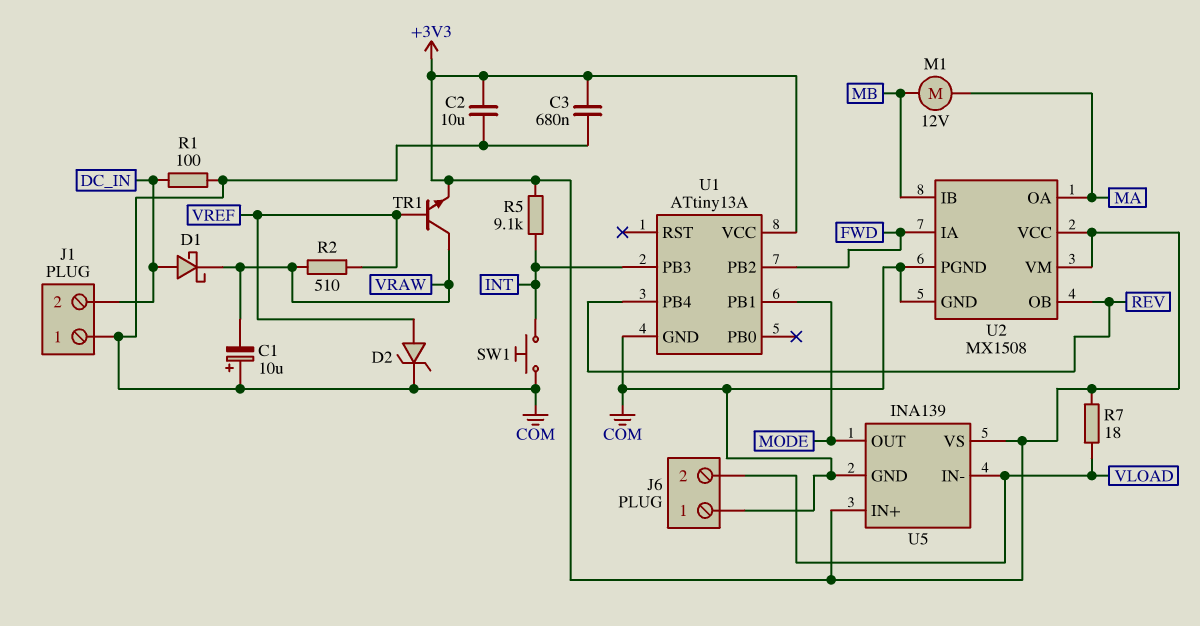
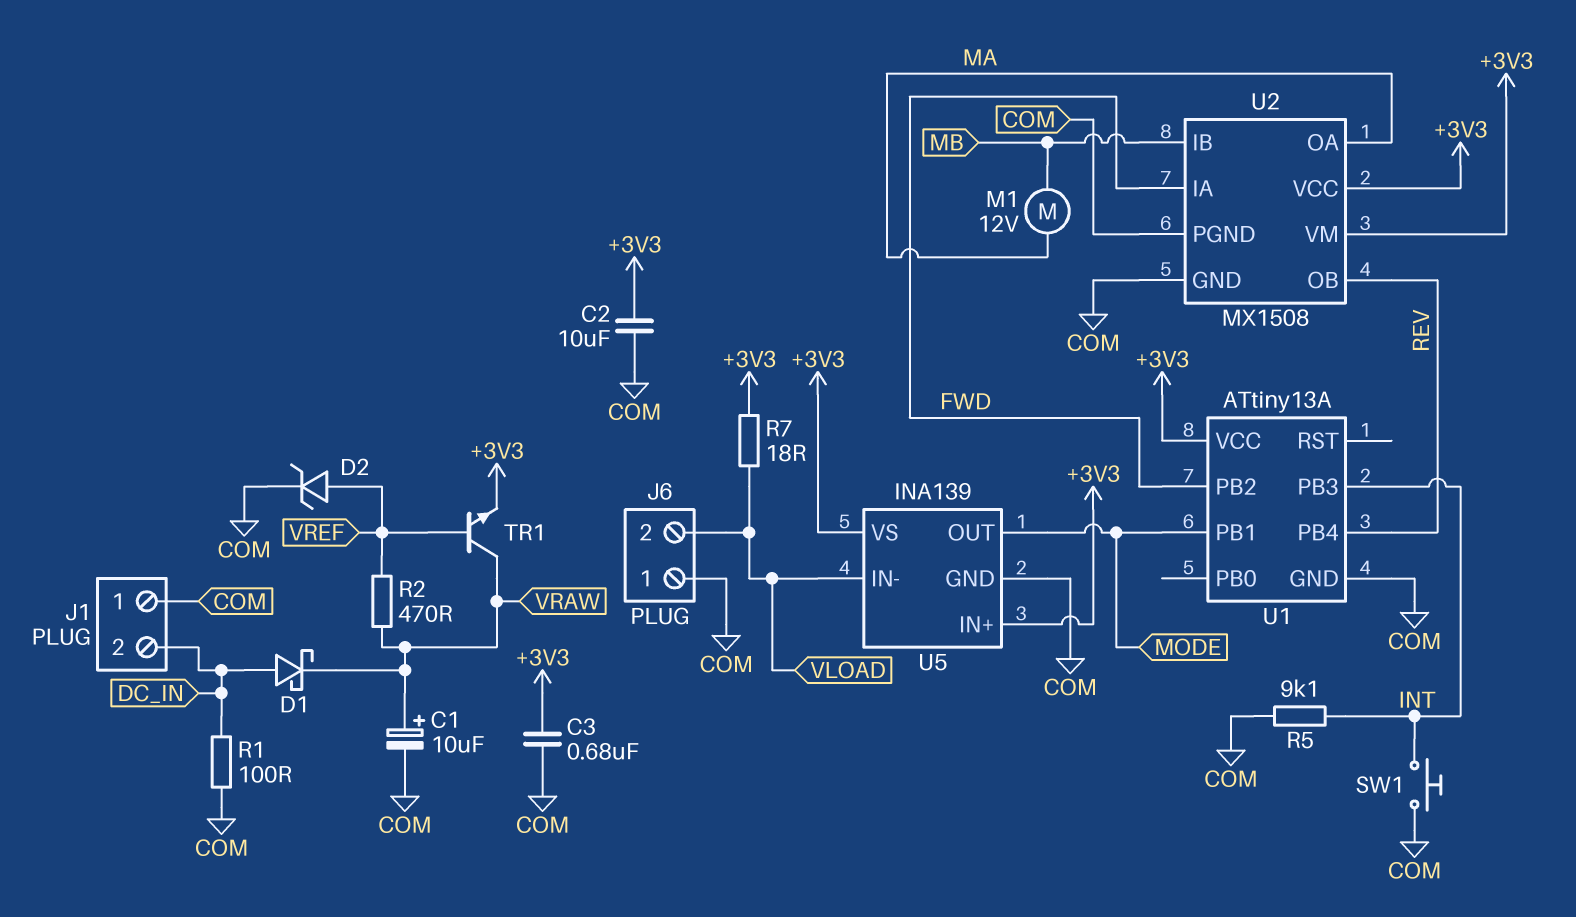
C1: 10uF (plus COM, minus VRAW) -> 10uF (plus VRAW, minus COM)
R2: 510 (VRAW, VREF) -> 470 (VRAW, VREF)
R5: 9.1k (+3V3, INT) -> 9.1k (COM, INT)

